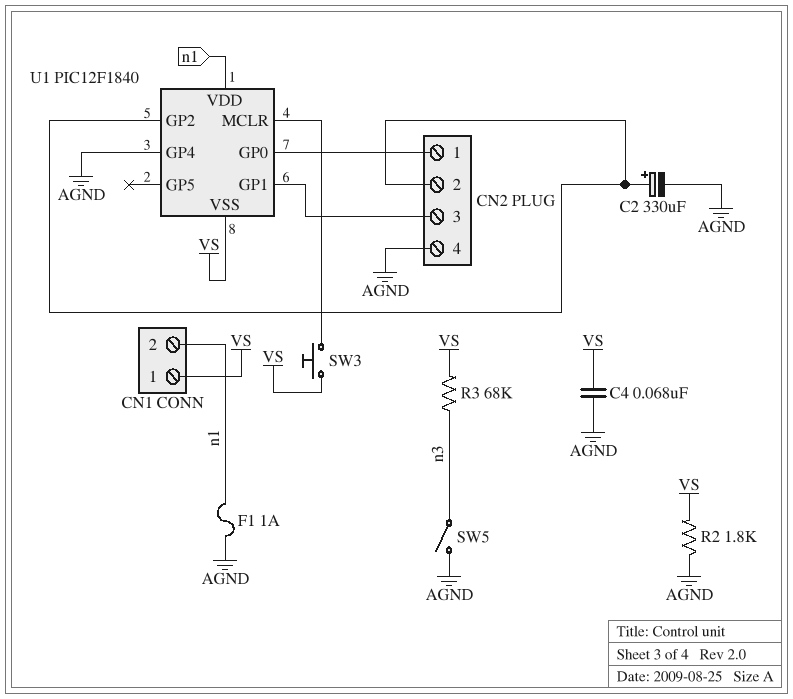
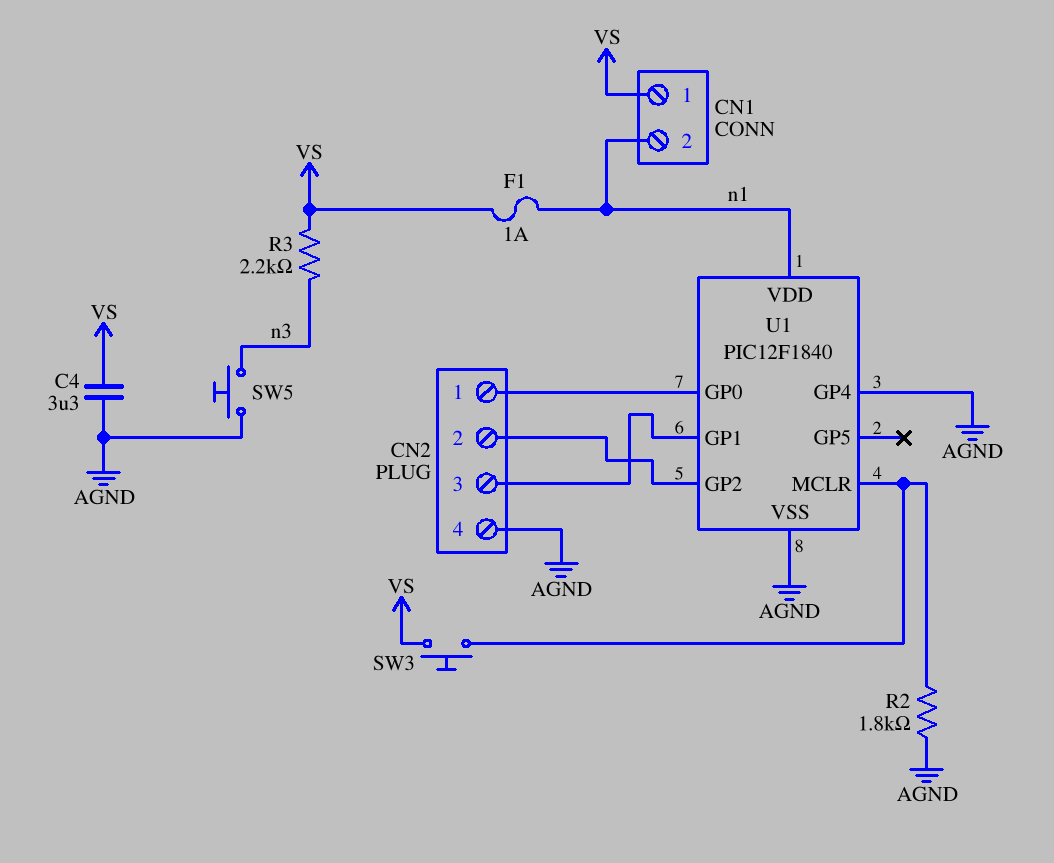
C2: 330uF (plus CN2/2, minus AGND) -> none
C4: 68nF (AGND, VS) -> 3.3uF (AGND, VS)
F1: 1A (AGND, n1) -> 1A (VS, n1)
R2: 1.8k (AGND, VS) -> 1.8k (AGND, U1/MCLR)
R3: 68k (VS, n3) -> 2.2k (VS, n3)
SW5: switch (AGND, n3) -> button (AGND, n3)
U1 pin VSS: VS -> AGND

